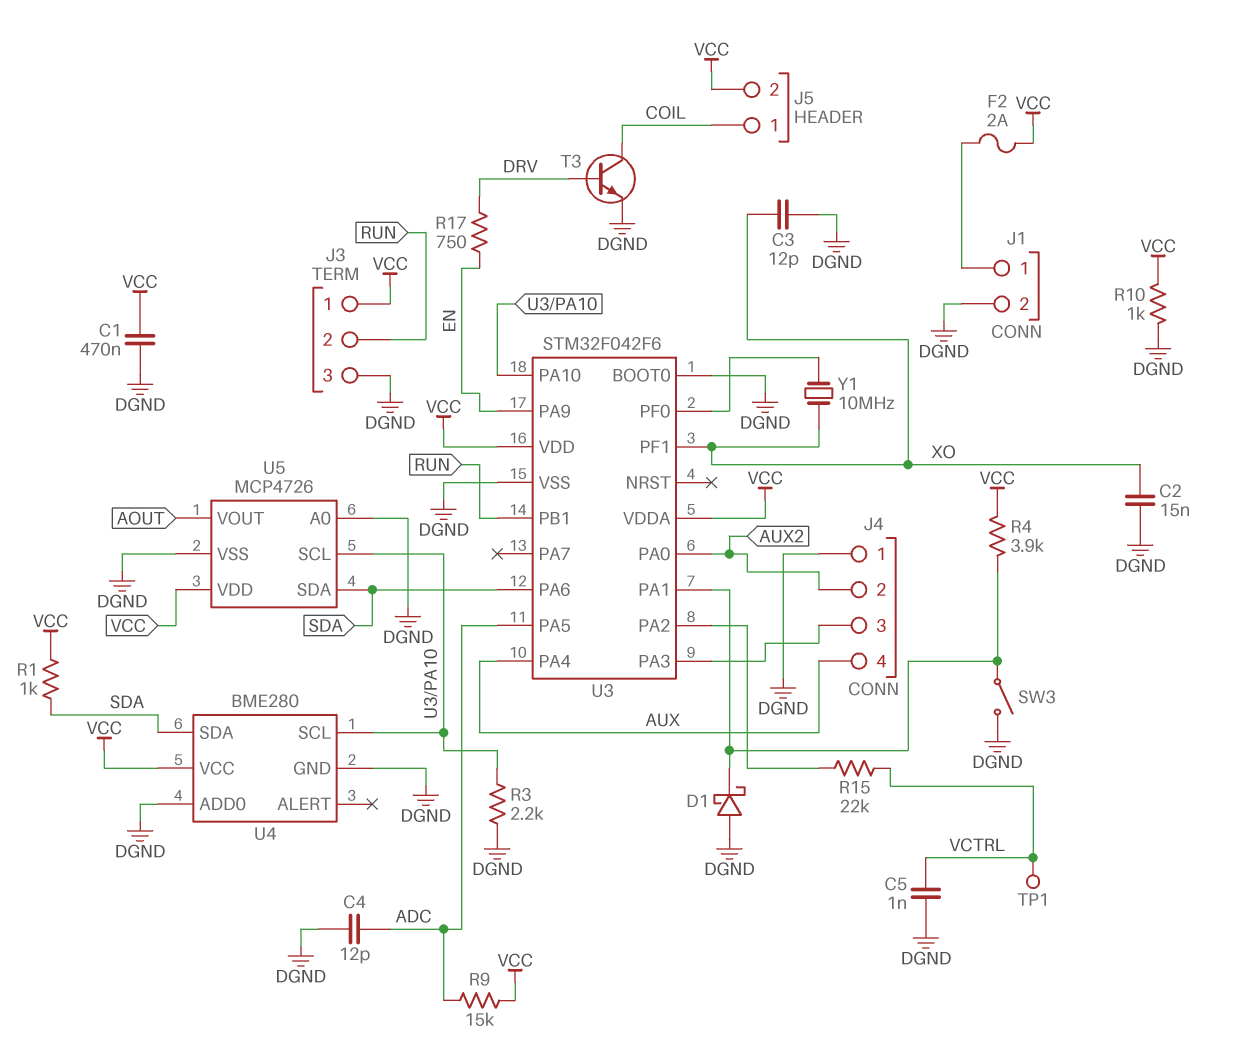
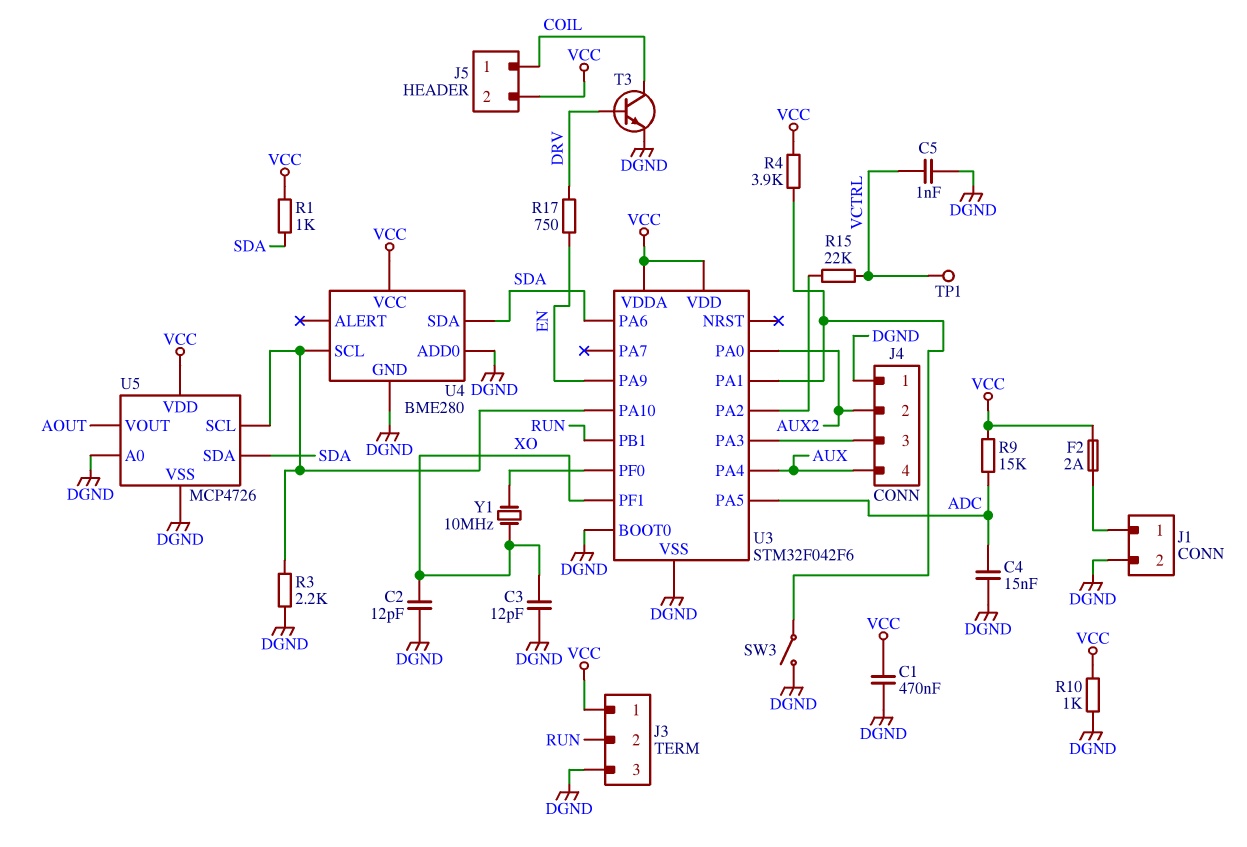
C2: 15nF (DGND, XO) -> 12pF (DGND, XO)
C4: 12pF (ADC, DGND) -> 15nF (ADC, DGND)
D1: schottky (A DGND, K U3/PA1) -> none

